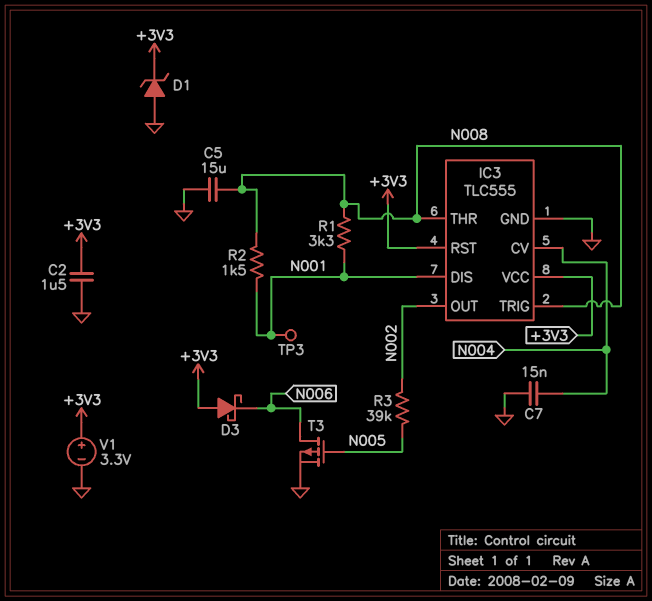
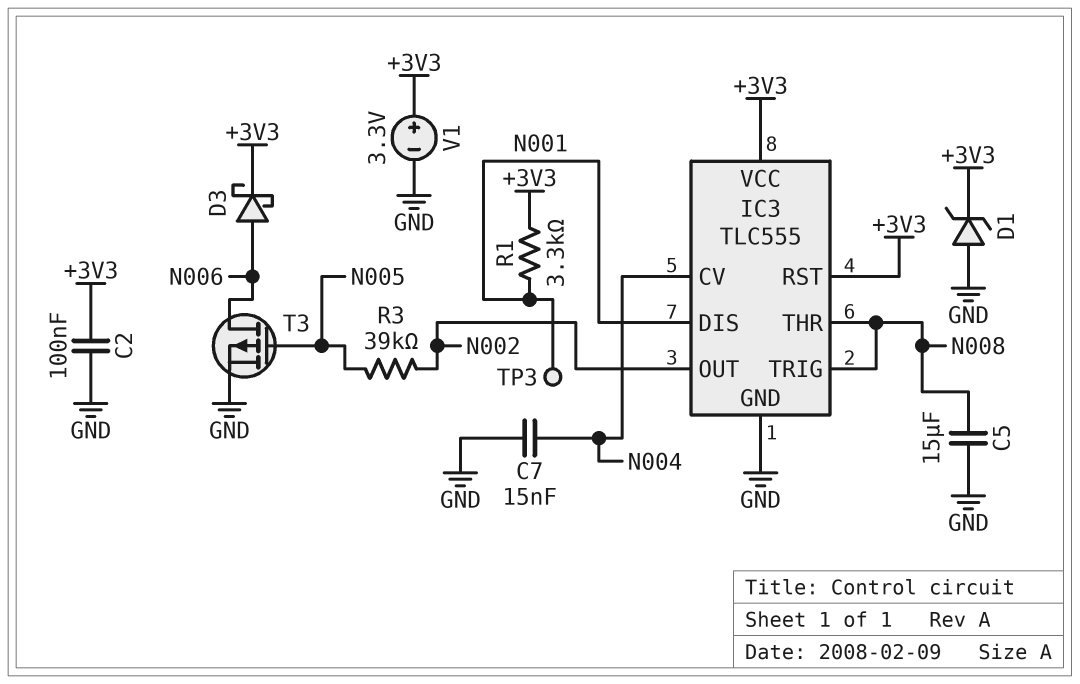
C2: 1.5uF (+3V3, GND) -> 100nF (+3V3, GND)
D3: schottky (A +3V3, K N006) -> schottky (A N006, K +3V3)
R1: 3.3k (N001, N008) -> 3.3k (+3V3, N001)
R2: 1.5k (N001, N008) -> none

